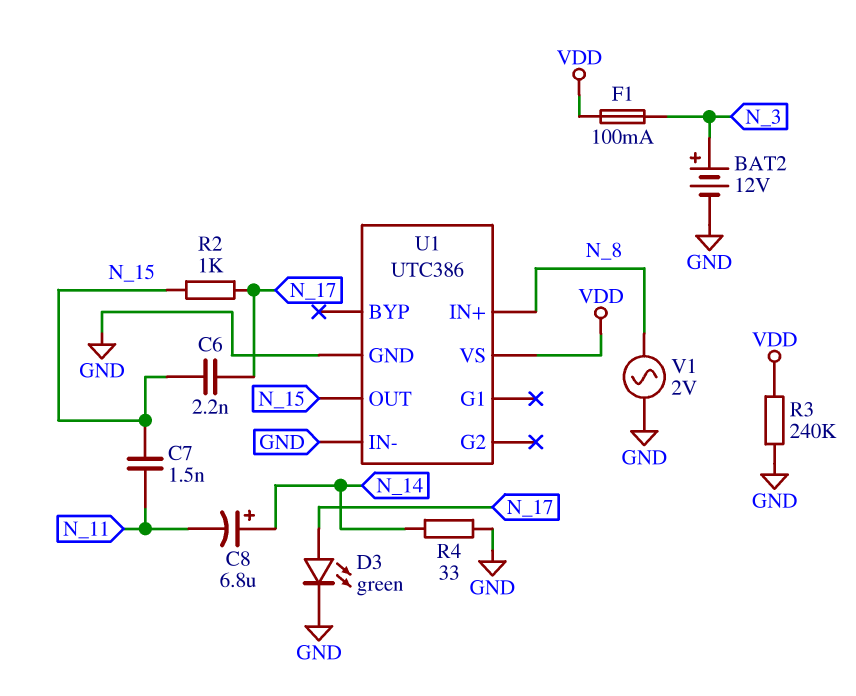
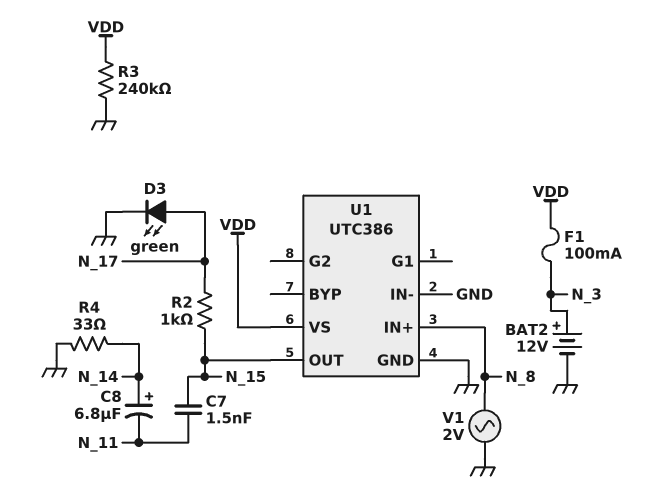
C6: 2.2nF (N_15, N_17) -> none

